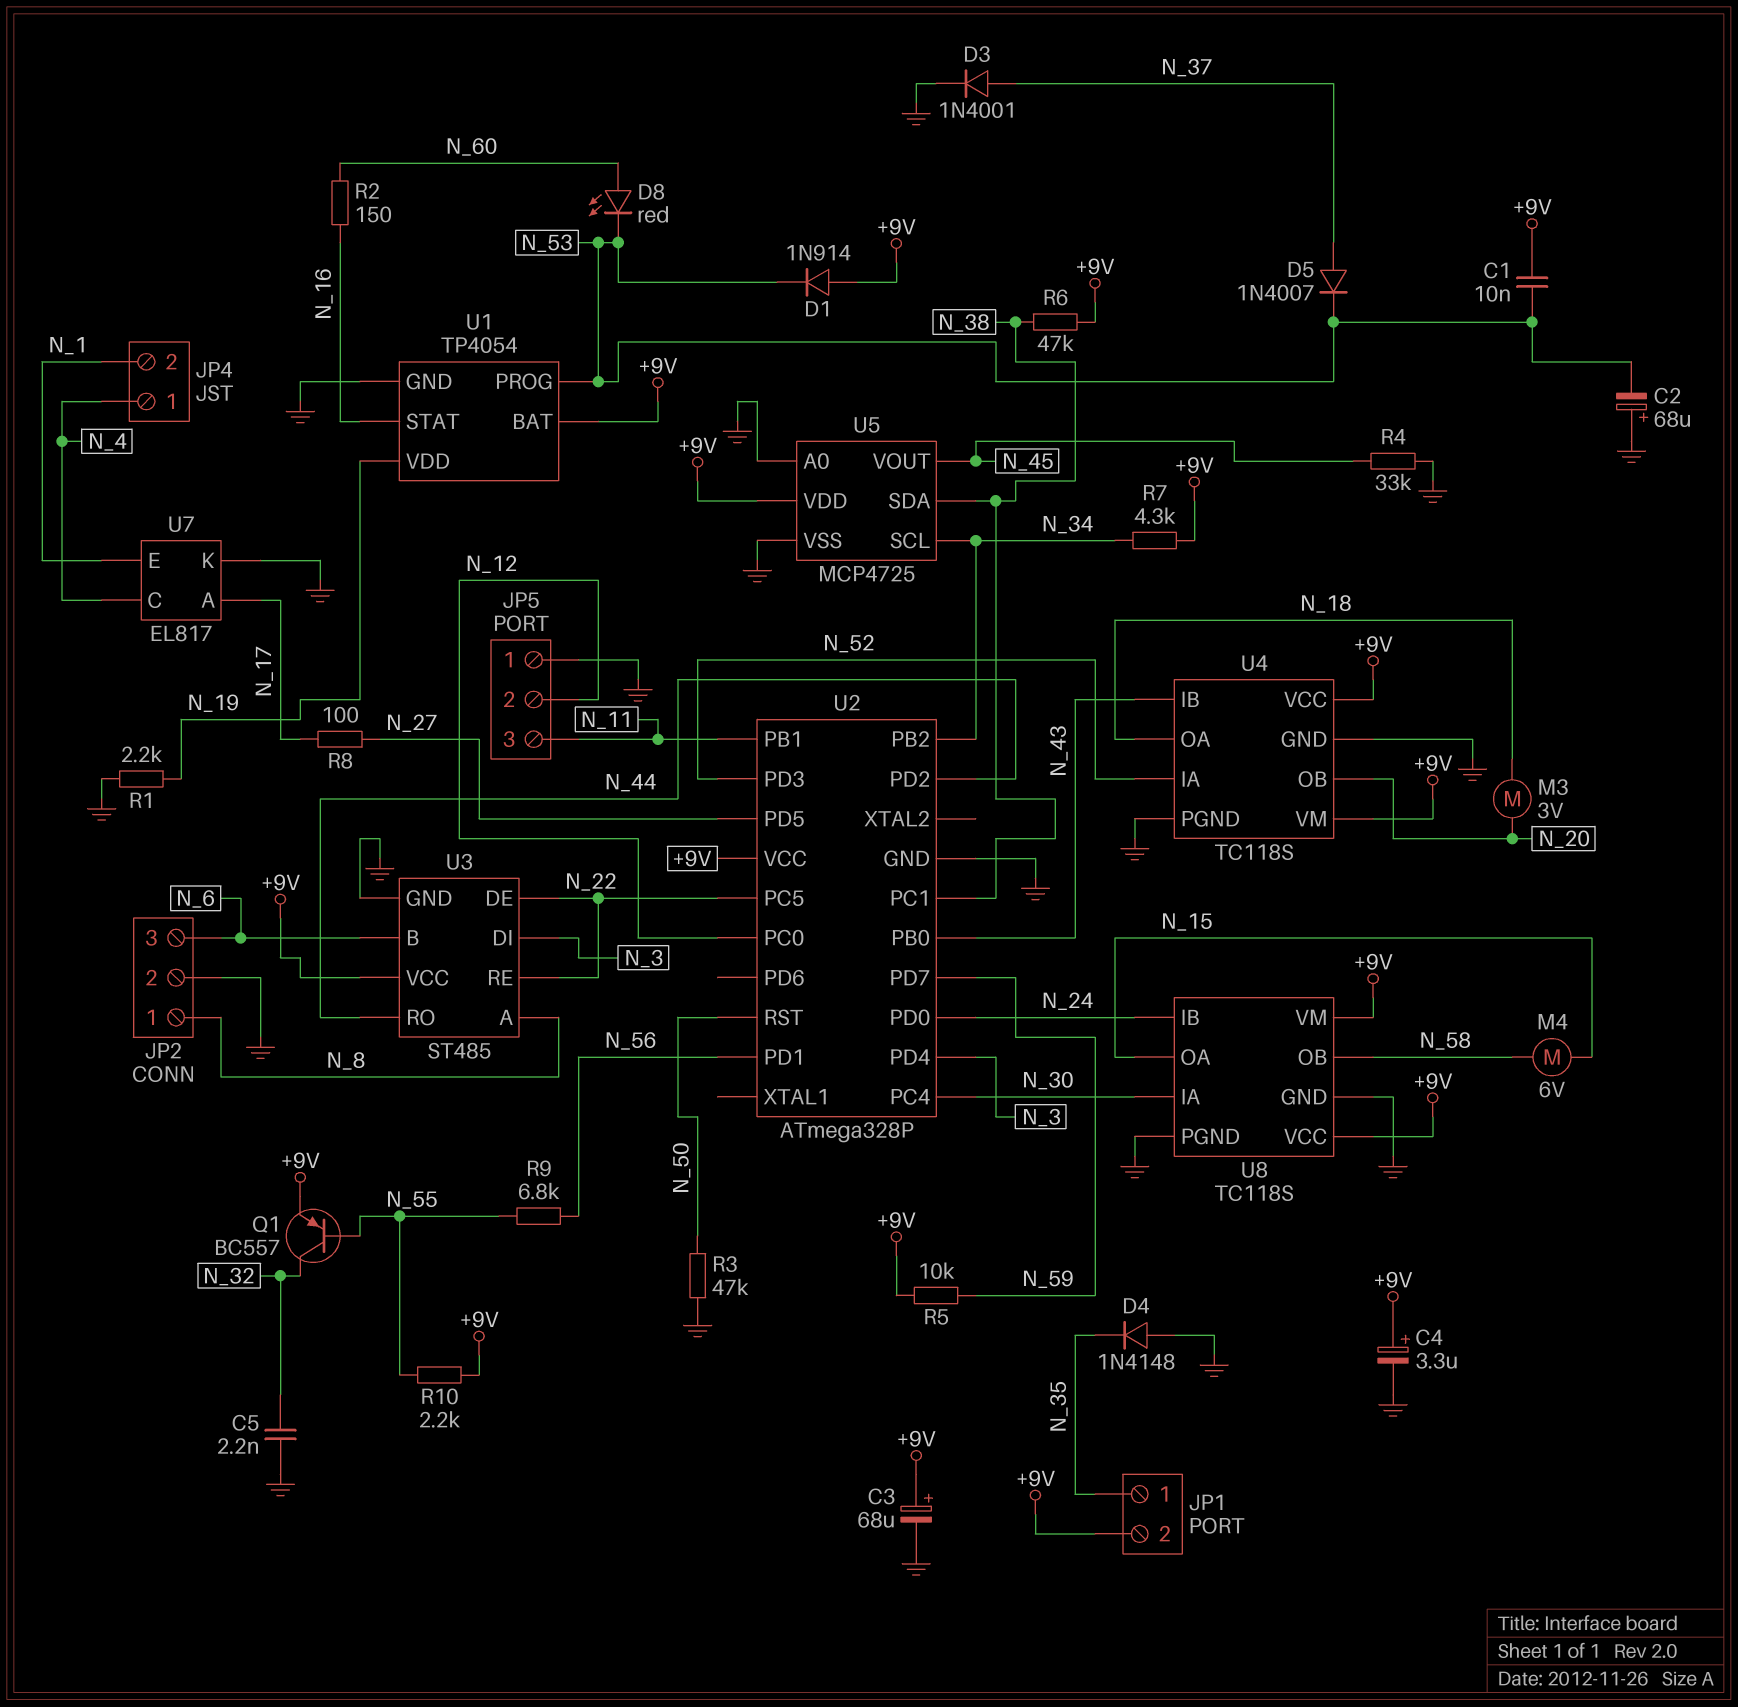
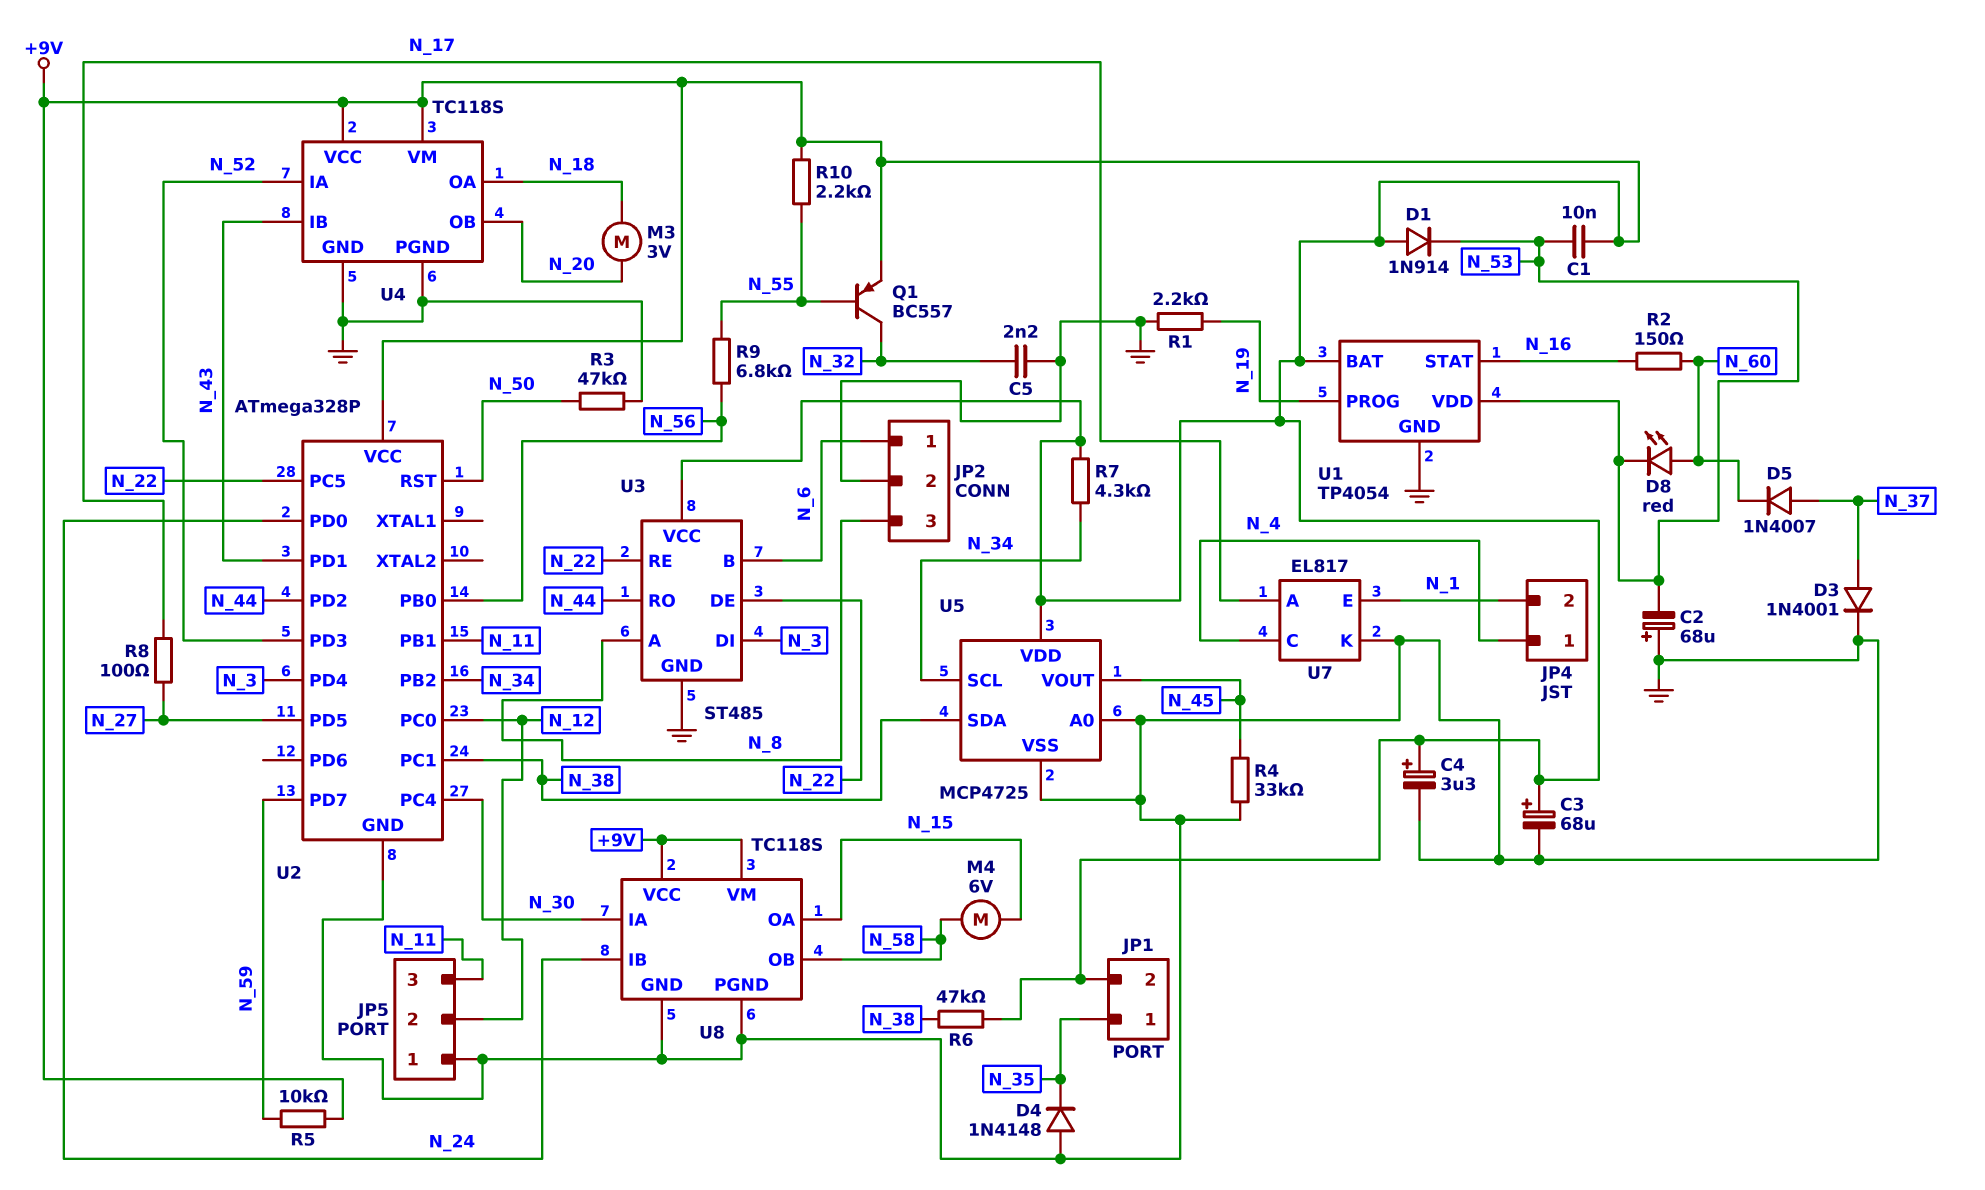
D5: diode 1N4007 (A N_37, K N_53) -> diode 1N4007 (A N_37, K N_60)
JP2 pin 1: N_8 -> N_6
JP2 pin 3: N_6 -> N_8
U1 pin PROG: N_53 -> N_19
U1 pin VDD: N_19 -> N_53
U2 pin PB0: N_43 -> N_56
U2 pin PD1: N_56 -> N_43

